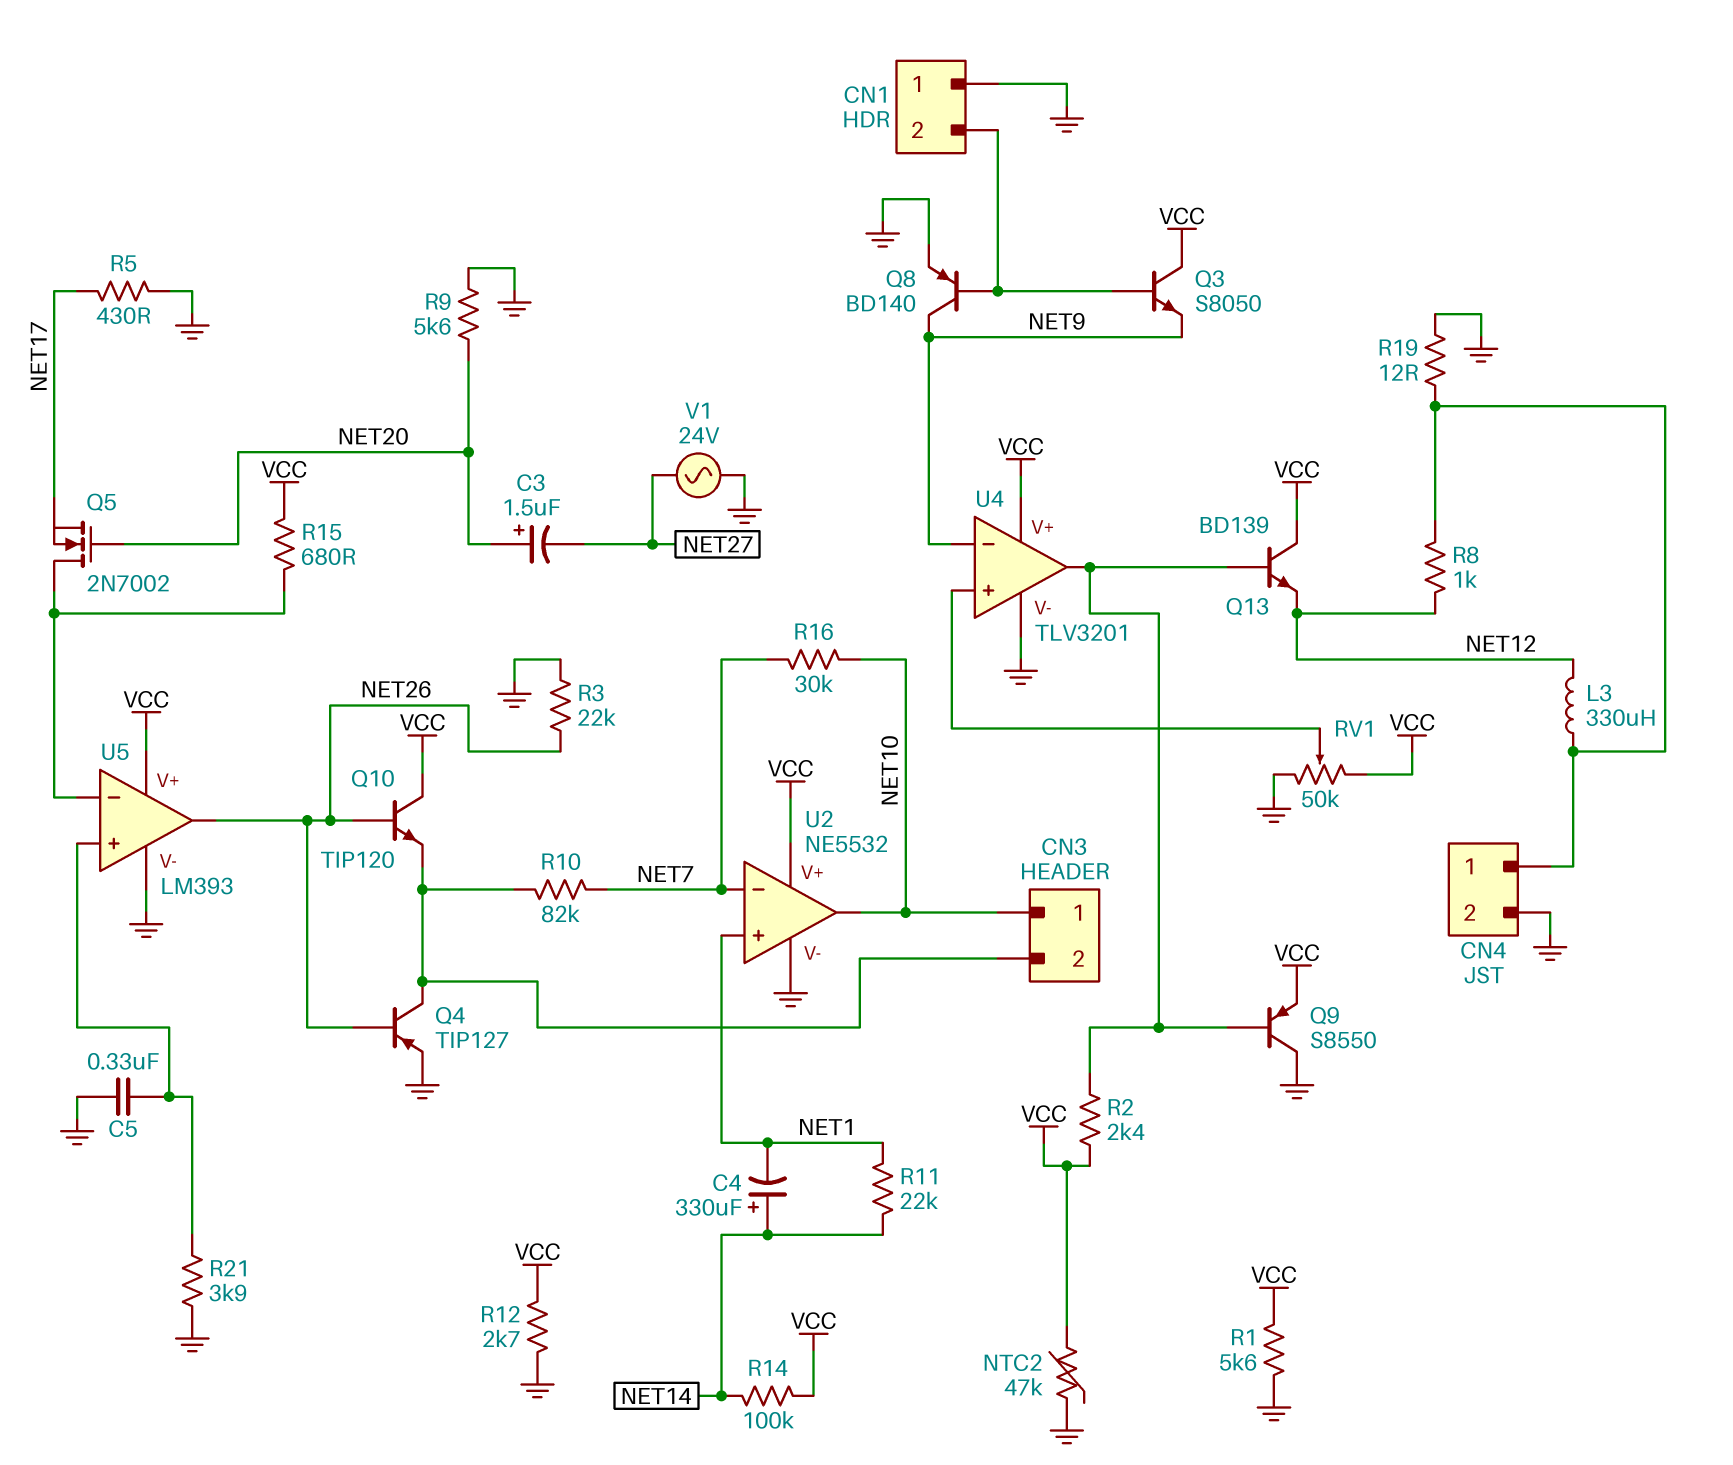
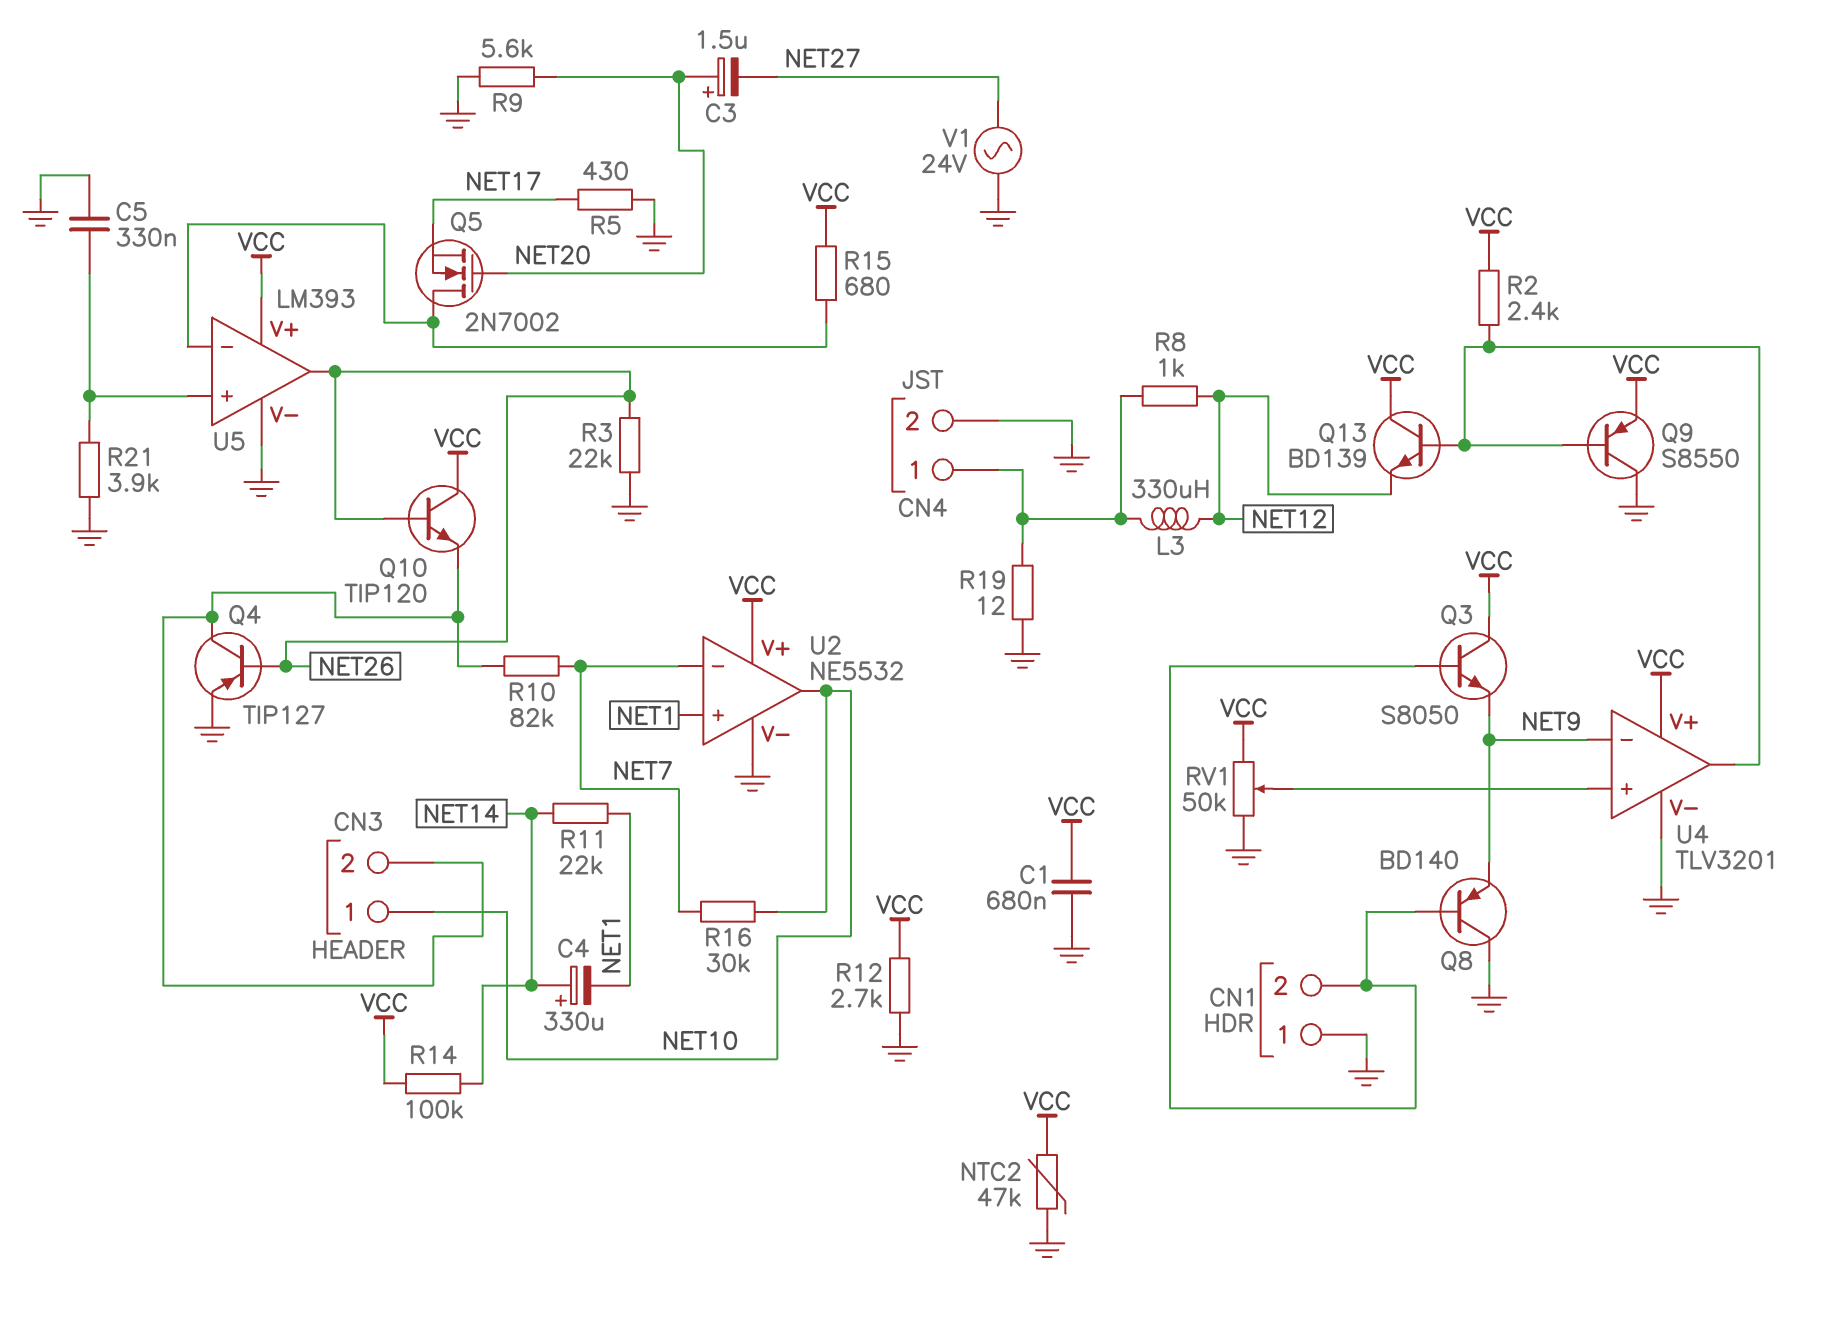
C1: none -> 680nF (GND, VCC)
Q8: PNP BD140 (B CN1/2, C NET9, E GND) -> PNP BD140 (B CN1/2, C GND, E NET9)
R1: 5.6k (GND, VCC) -> none

